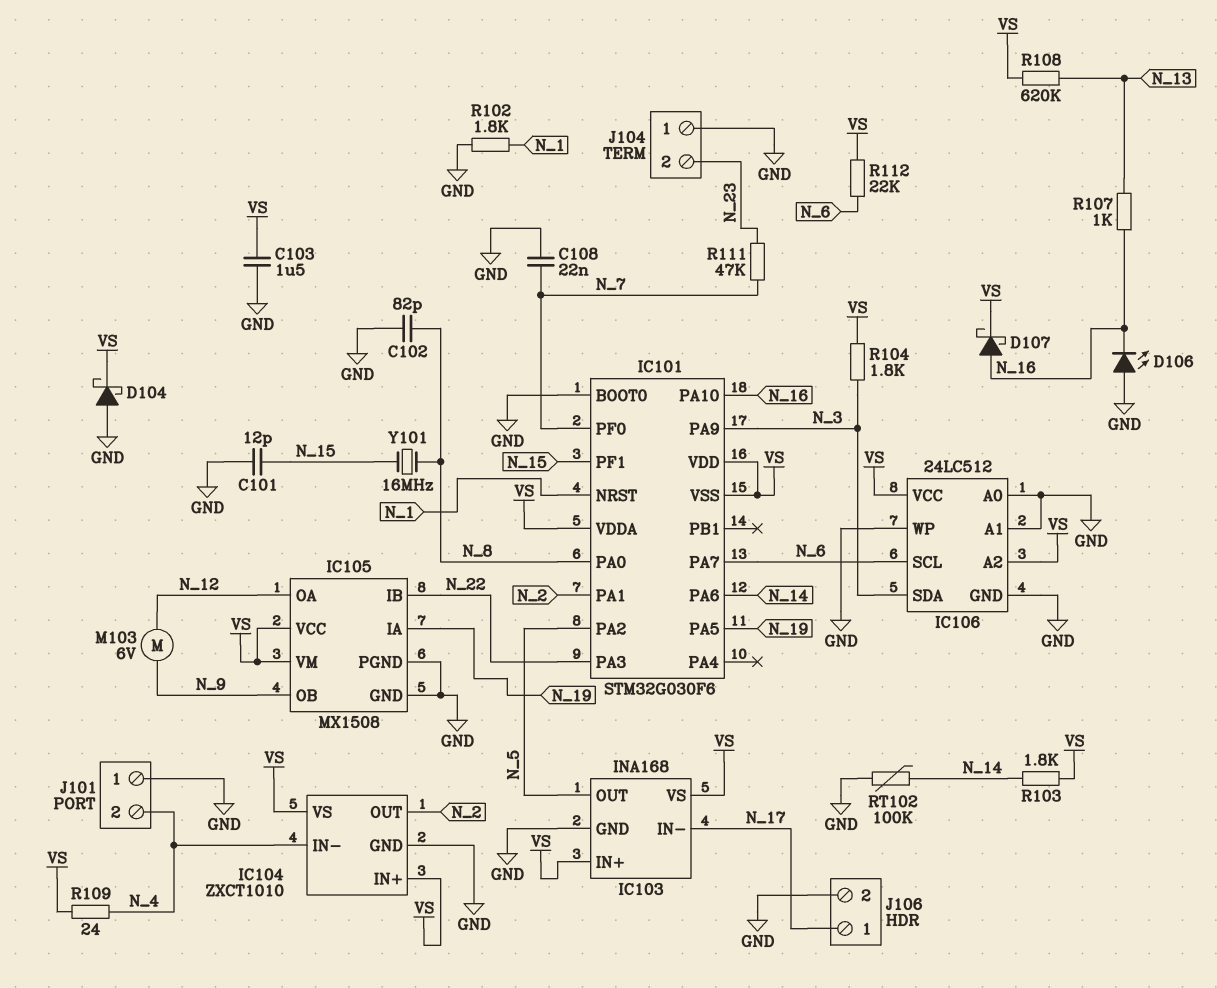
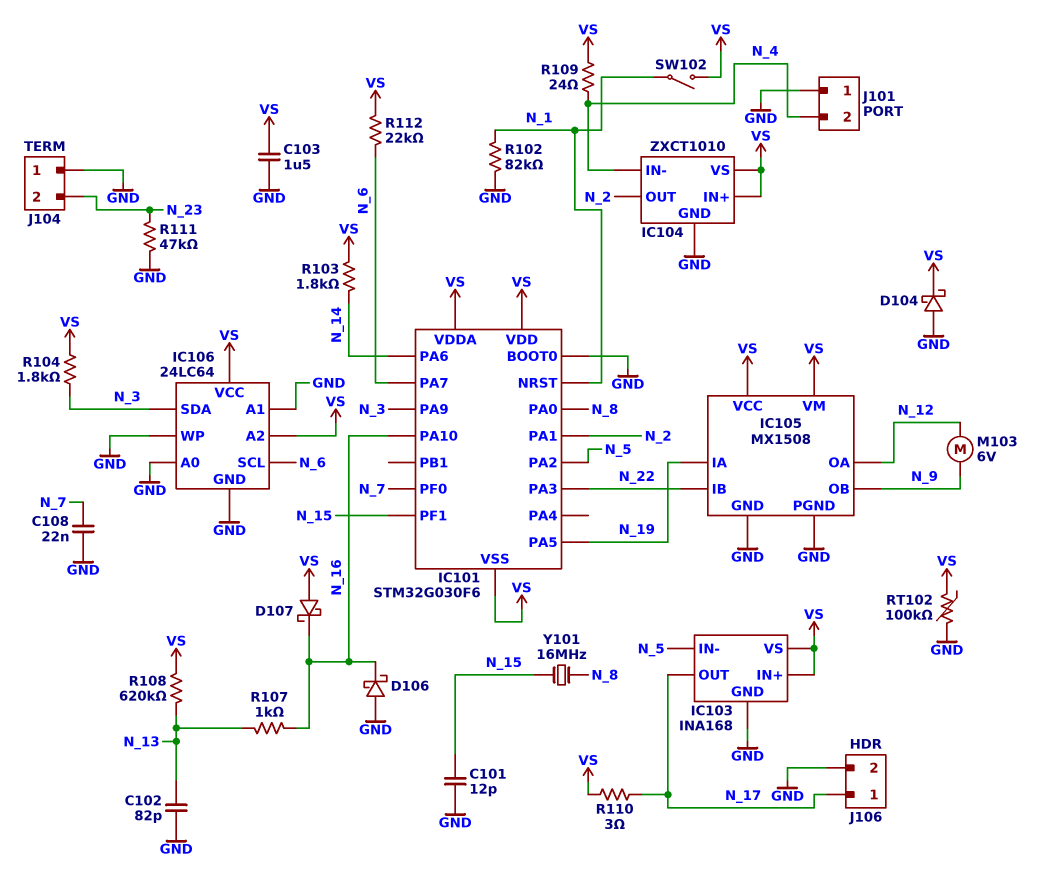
C102: 82pF (GND, N_8) -> 82pF (GND, N_13)
D106: LED (A GND, K N_16) -> schottky (A GND, K N_16)
D107: schottky (A N_16, K VS) -> schottky (A VS, K N_16)
IC103 pin IN-: N_17 -> N_5
IC103 pin OUT: N_5 -> N_17
IC106: 24LC512 -> 24LC64
R102: 1.8k (GND, N_1) -> 82k (GND, N_1)
R110: none -> 3 (N_17, VS)
R111: 47k (N_7, N_23) -> 47k (GND, N_23)
RT102: 100k (GND, N_14) -> 100k (GND, VS)
SW102: none -> switch (N_1, VS)

